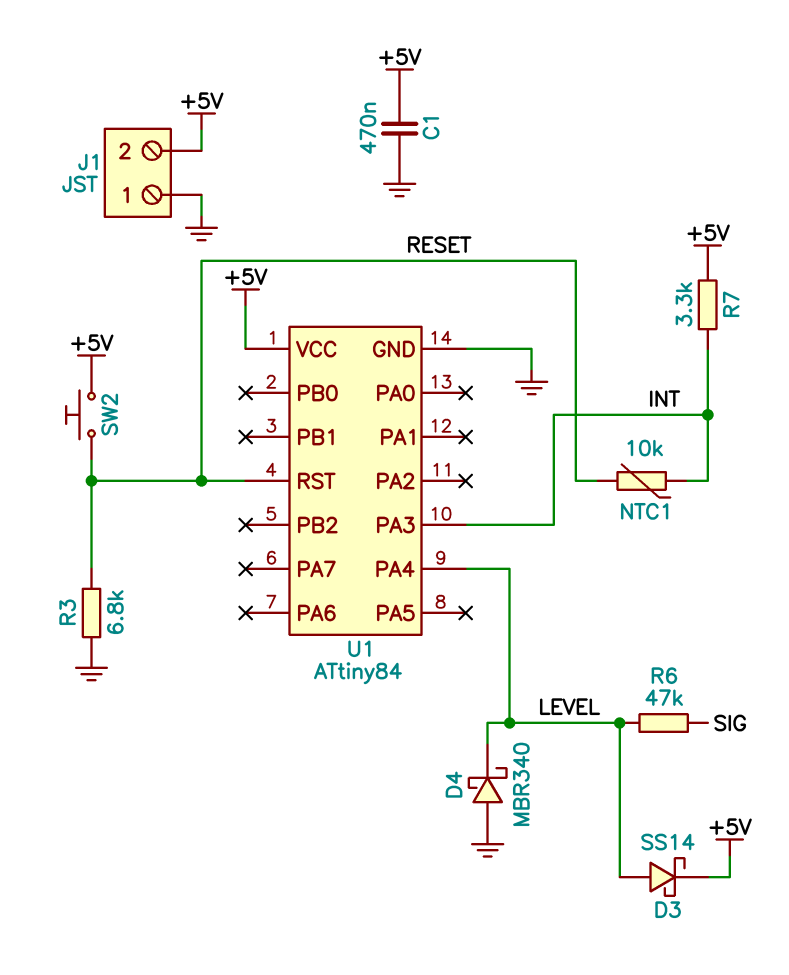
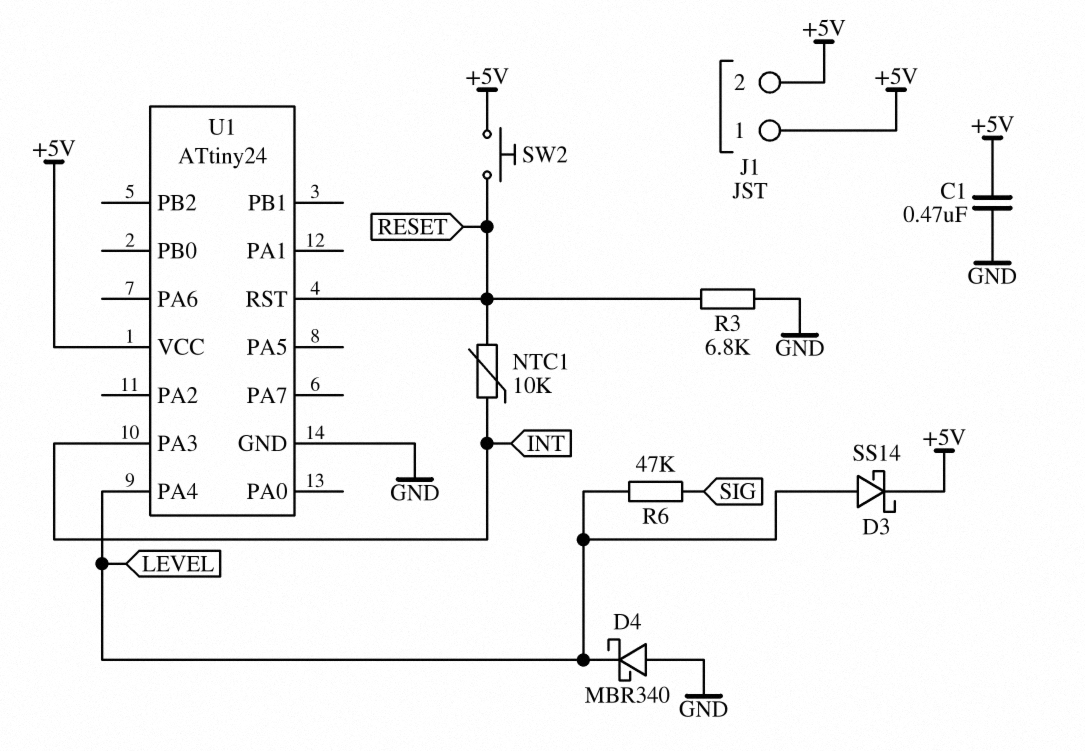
J1 pin 1: GND -> +5V
R7: 3.3k (+5V, INT) -> none
U1: ATtiny84 -> ATtiny24

